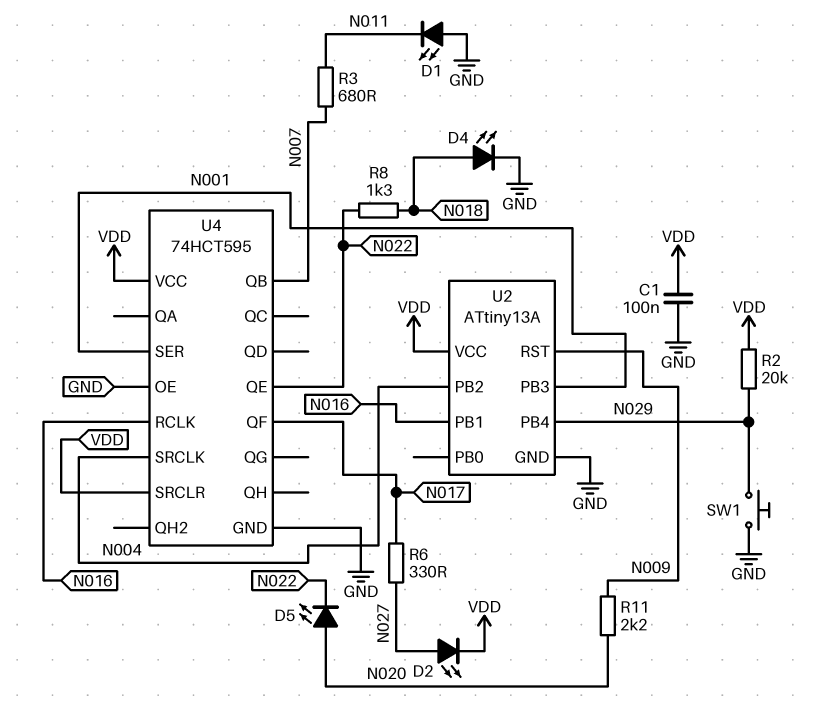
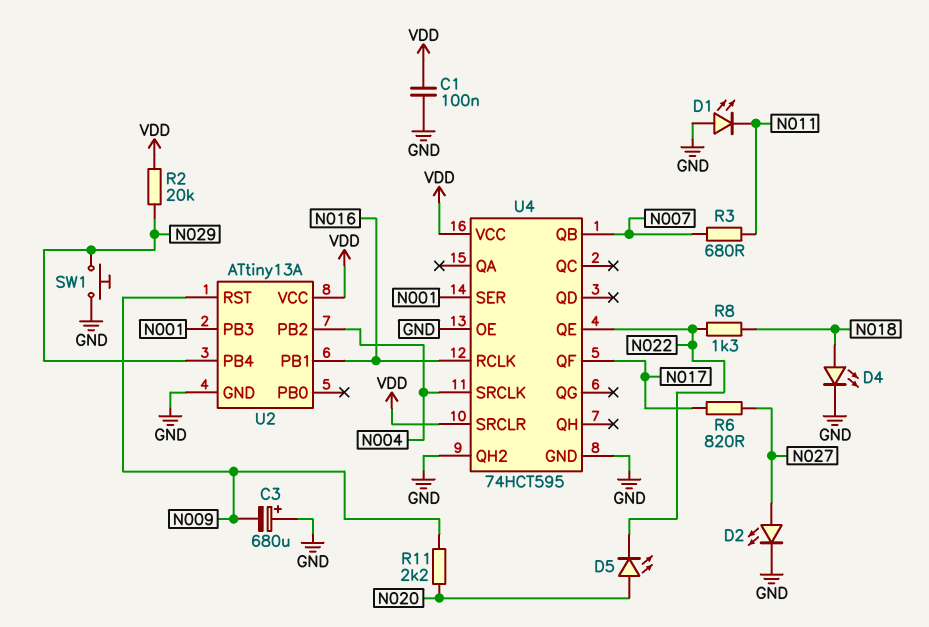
C3: none -> 680uF (plus GND, minus N009)
D2: LED (A N027, K VDD) -> LED (A N027, K GND)
R6: 330 (N017, N027) -> 820 (N017, N027)
U4 pin QH2: none -> GND

